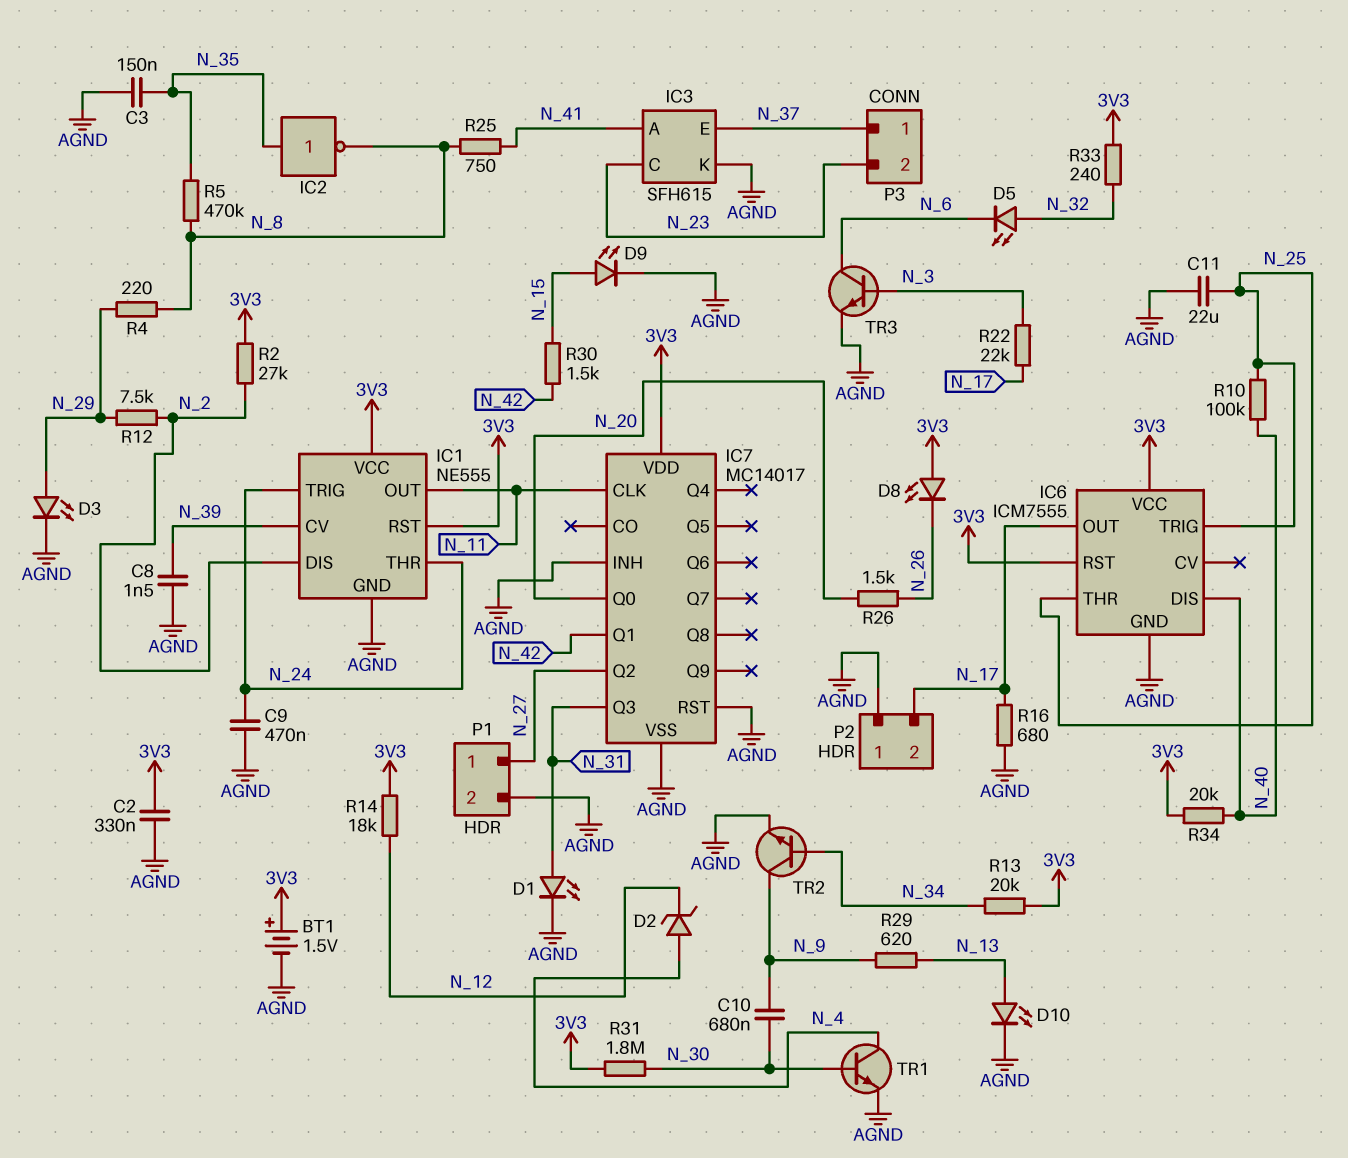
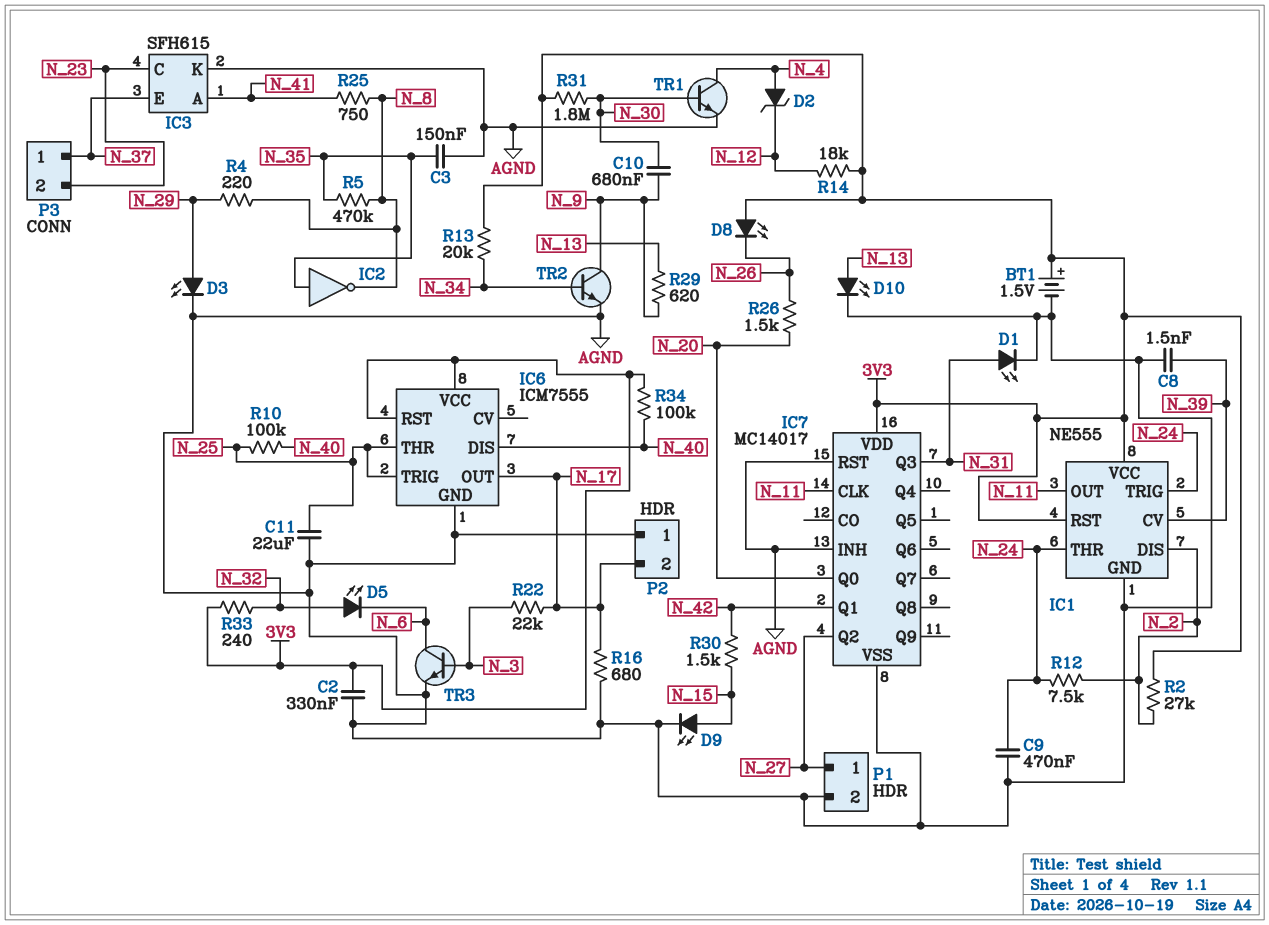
R12: 7.5k (N_2, N_29) -> 7.5k (N_2, N_24)
R34: 20k (3V3, N_40) -> 100k (3V3, N_40)

